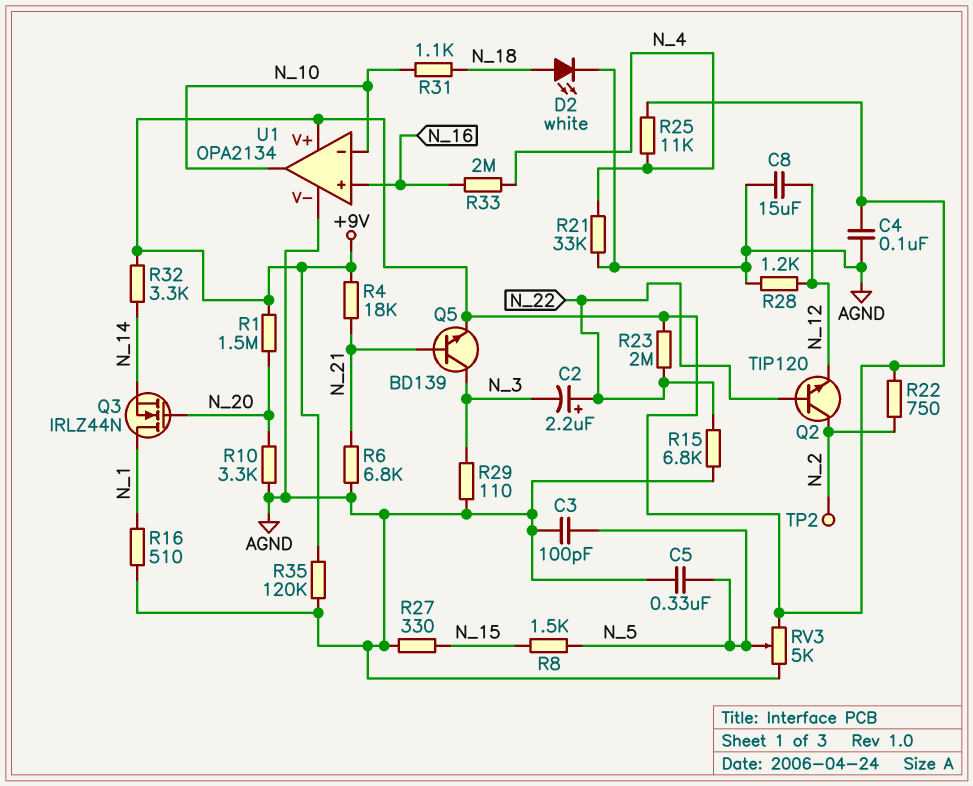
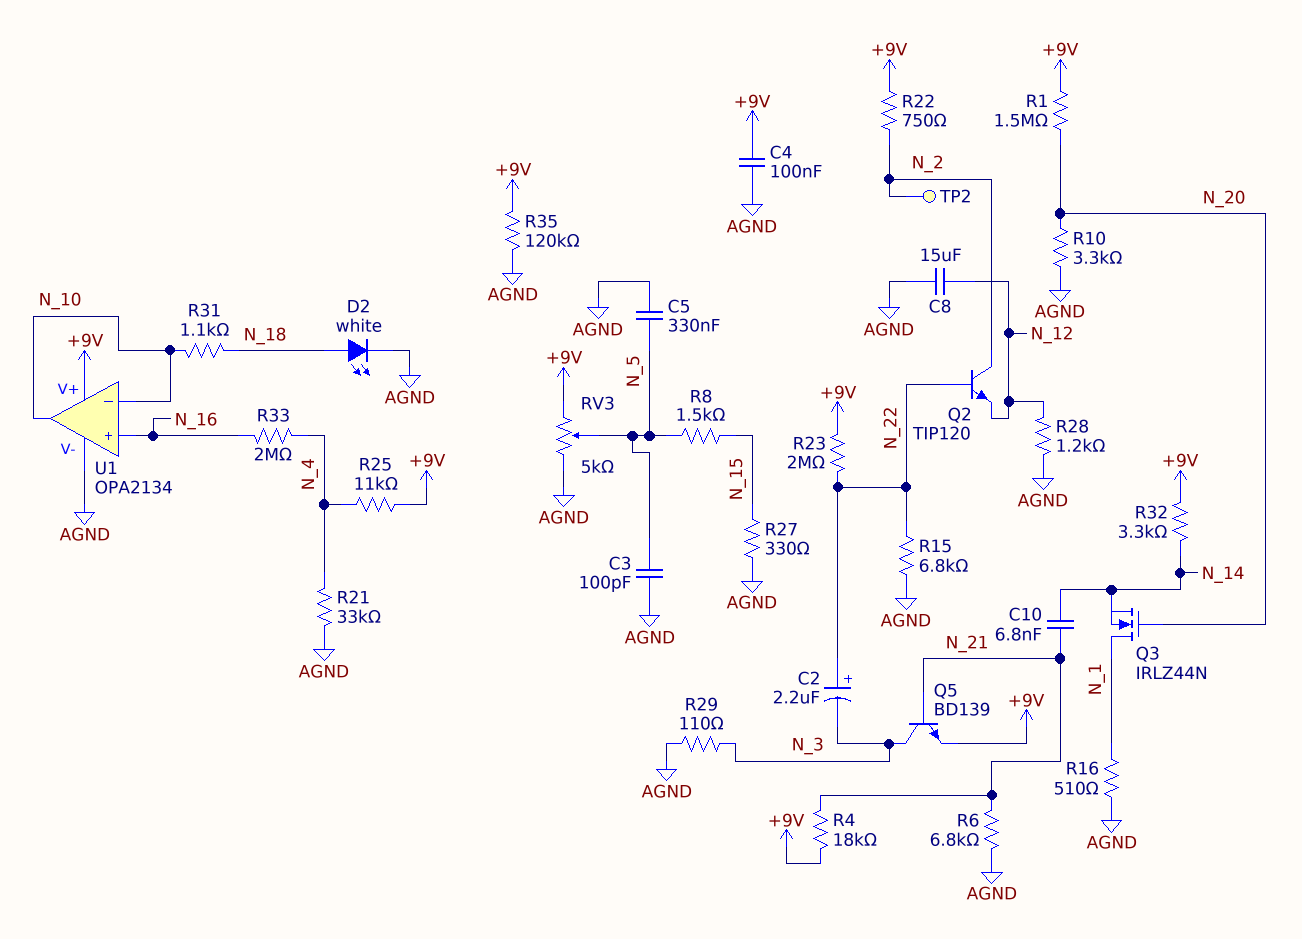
C10: none -> 6.8nF (N_14, N_21)

